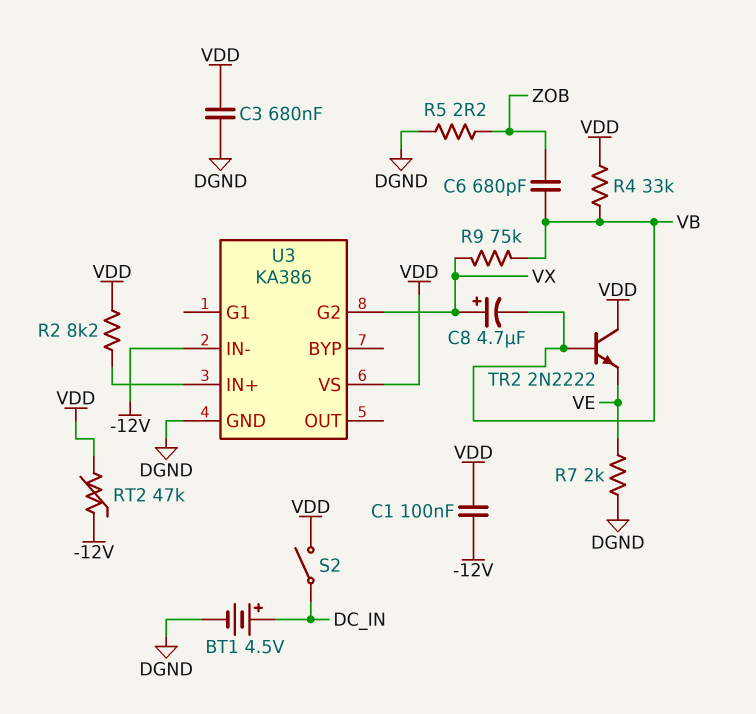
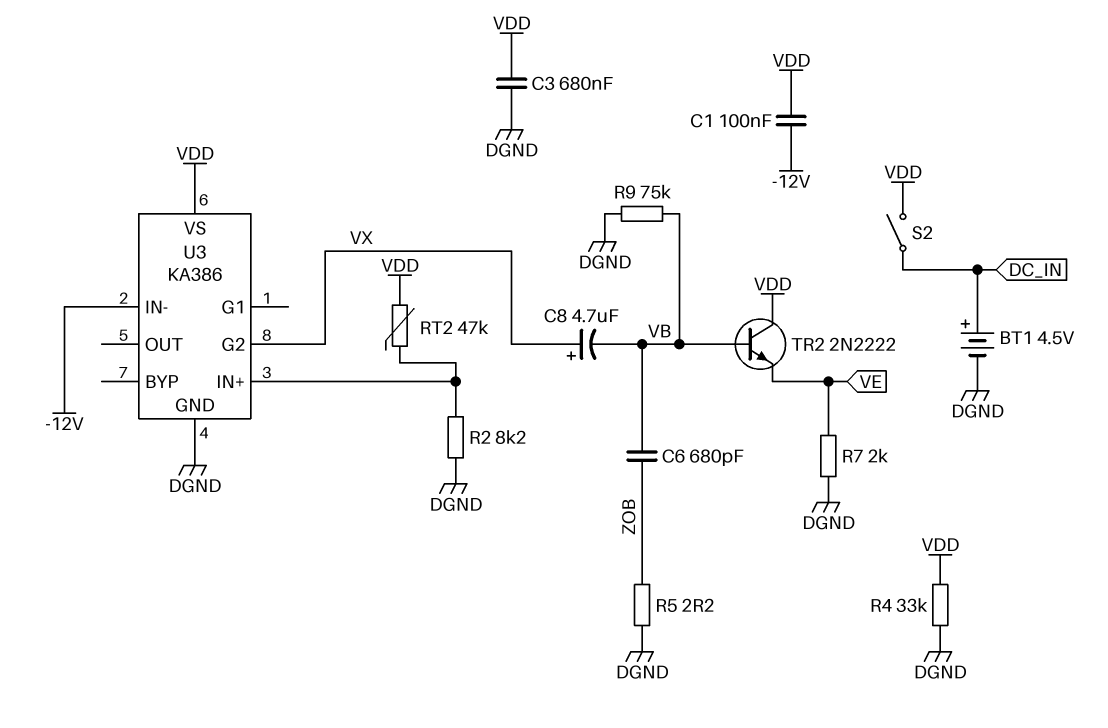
R2: 8.2k (U3/IN+, VDD) -> 8.2k (DGND, U3/IN+)
R4: 33k (VB, VDD) -> 33k (DGND, VDD)
R9: 75k (VB, VX) -> 75k (DGND, VB)
RT2: 47k (-12V, VDD) -> 47k (U3/IN+, VDD)

